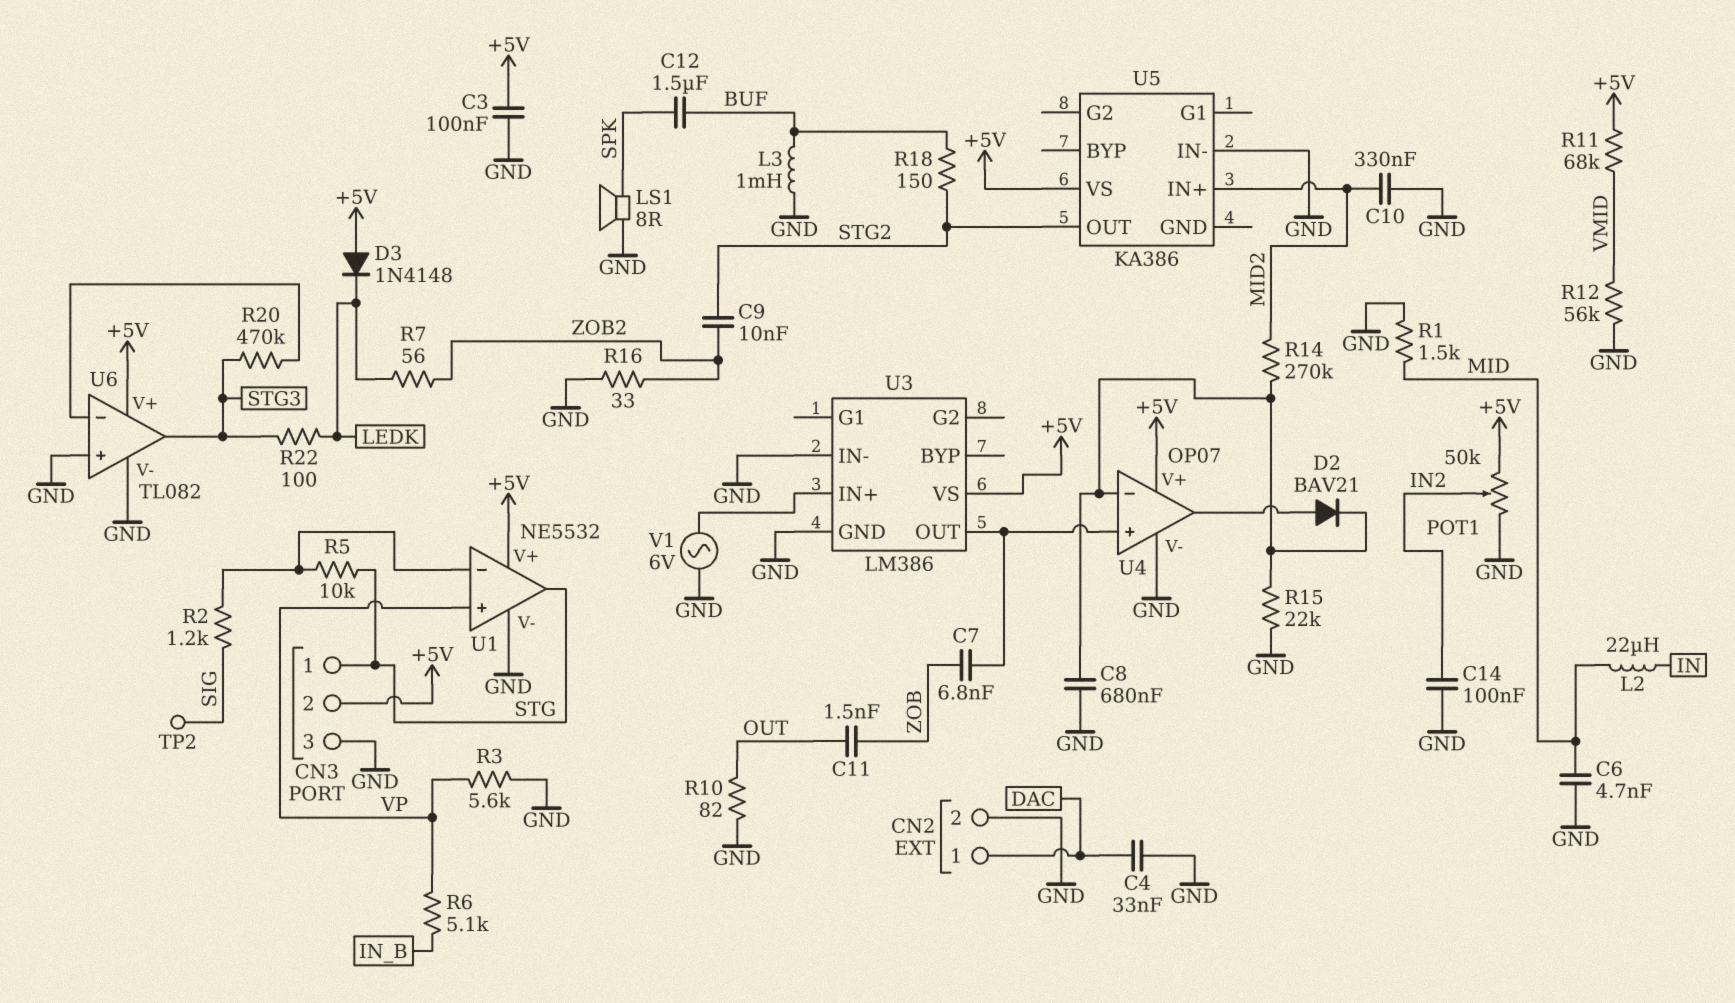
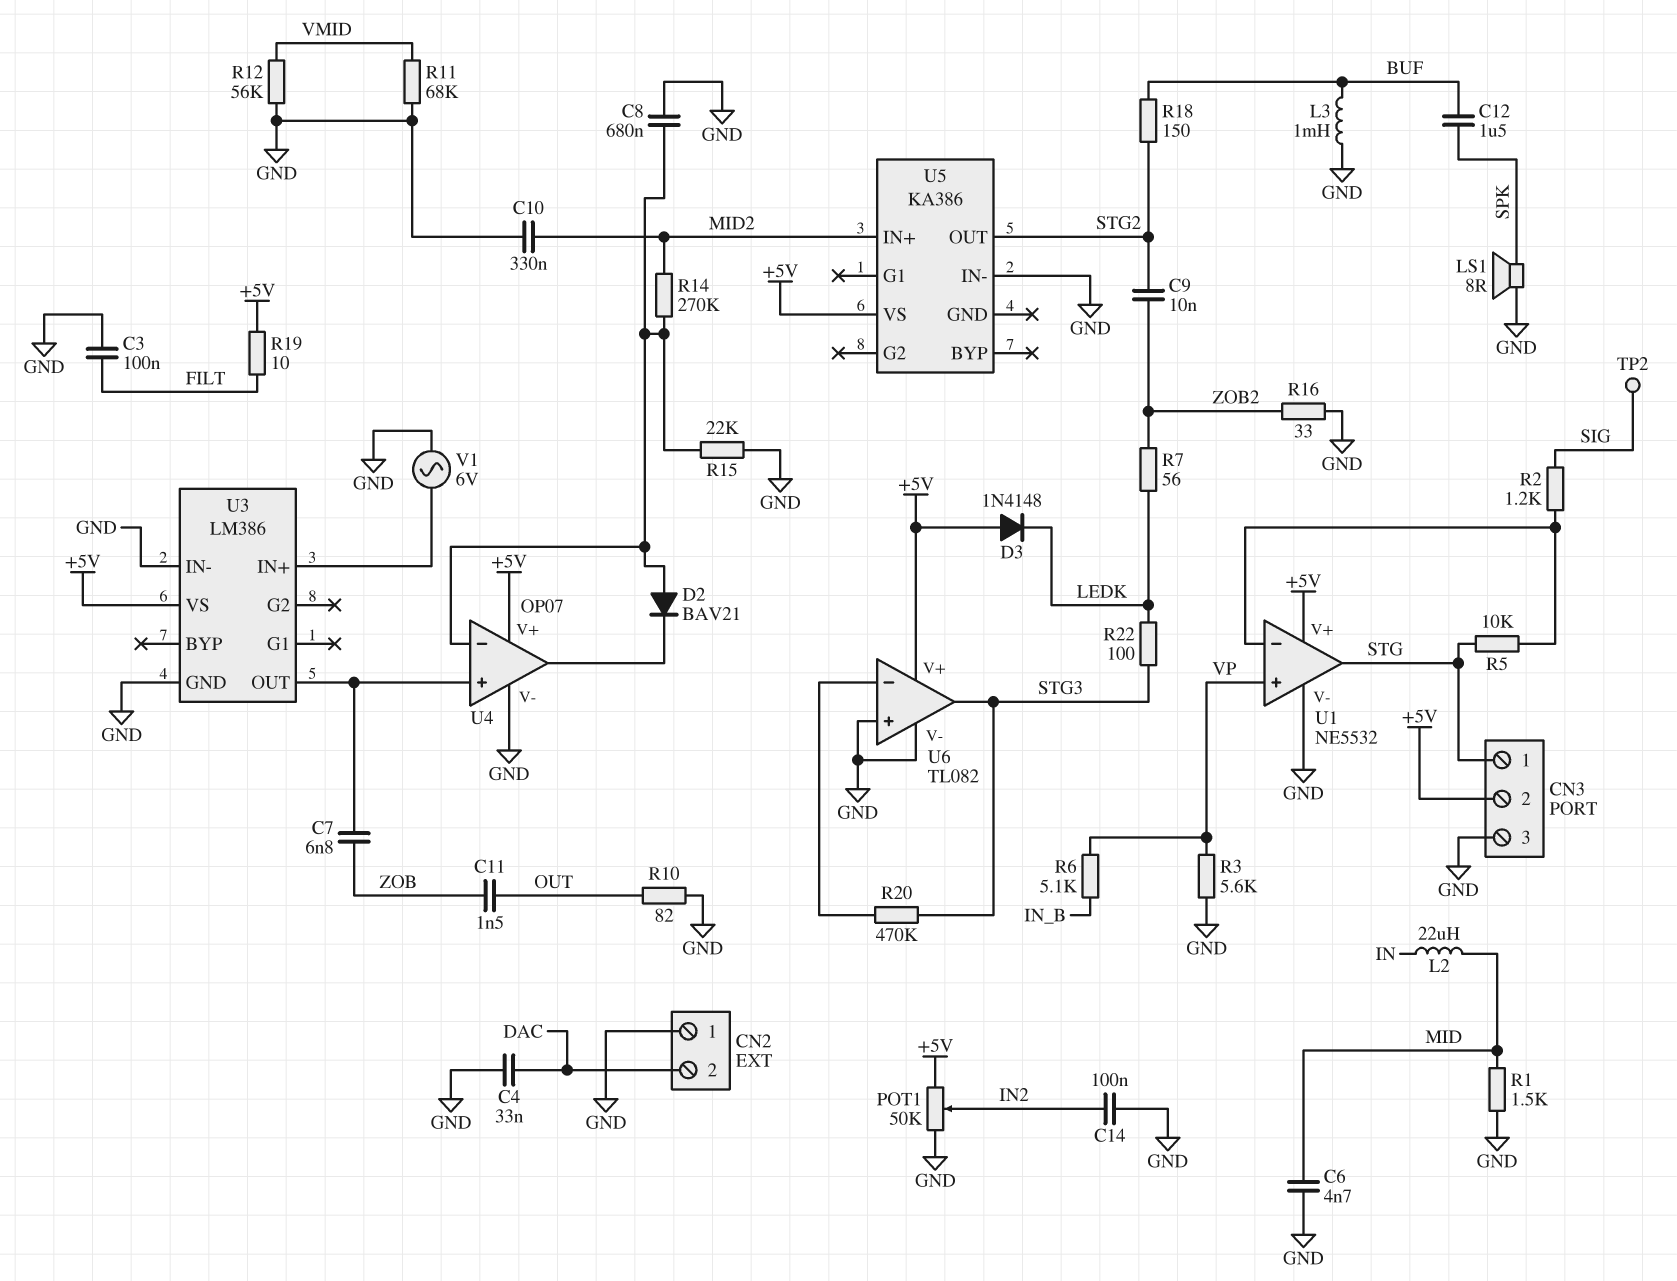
C3: 100nF (+5V, GND) -> 100nF (FILT, GND)
CN2 pin 1: DAC -> GND
CN2 pin 2: GND -> DAC
D2: diode BAV21 (A U4/out, K U4/in-) -> diode BAV21 (A U4/in-, K U4/out)
R11: 68k (+5V, VMID) -> 68k (GND, VMID)
R19: none -> 10 (+5V, FILT)

